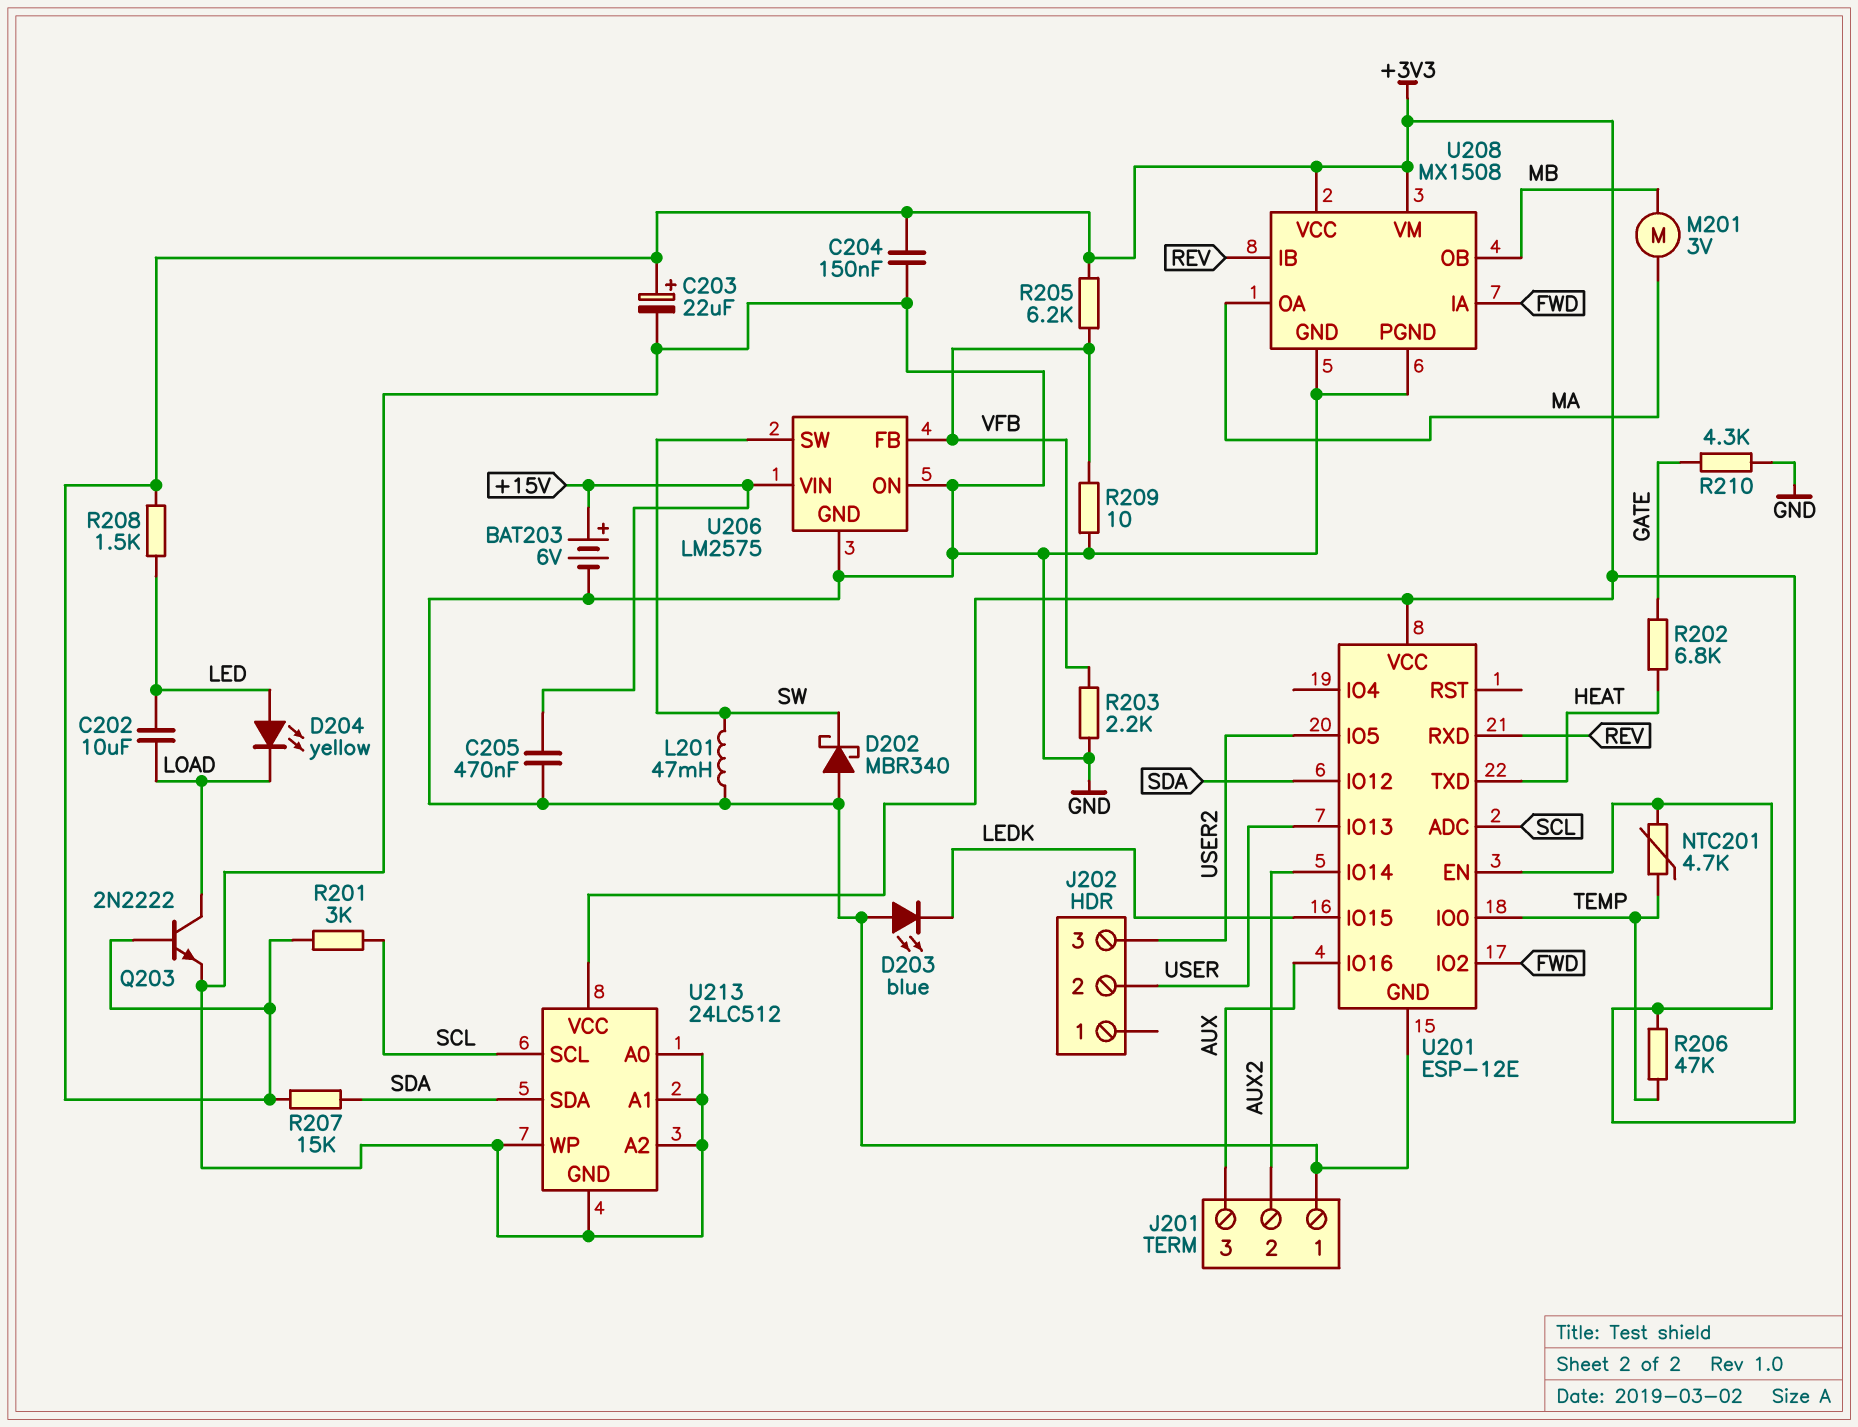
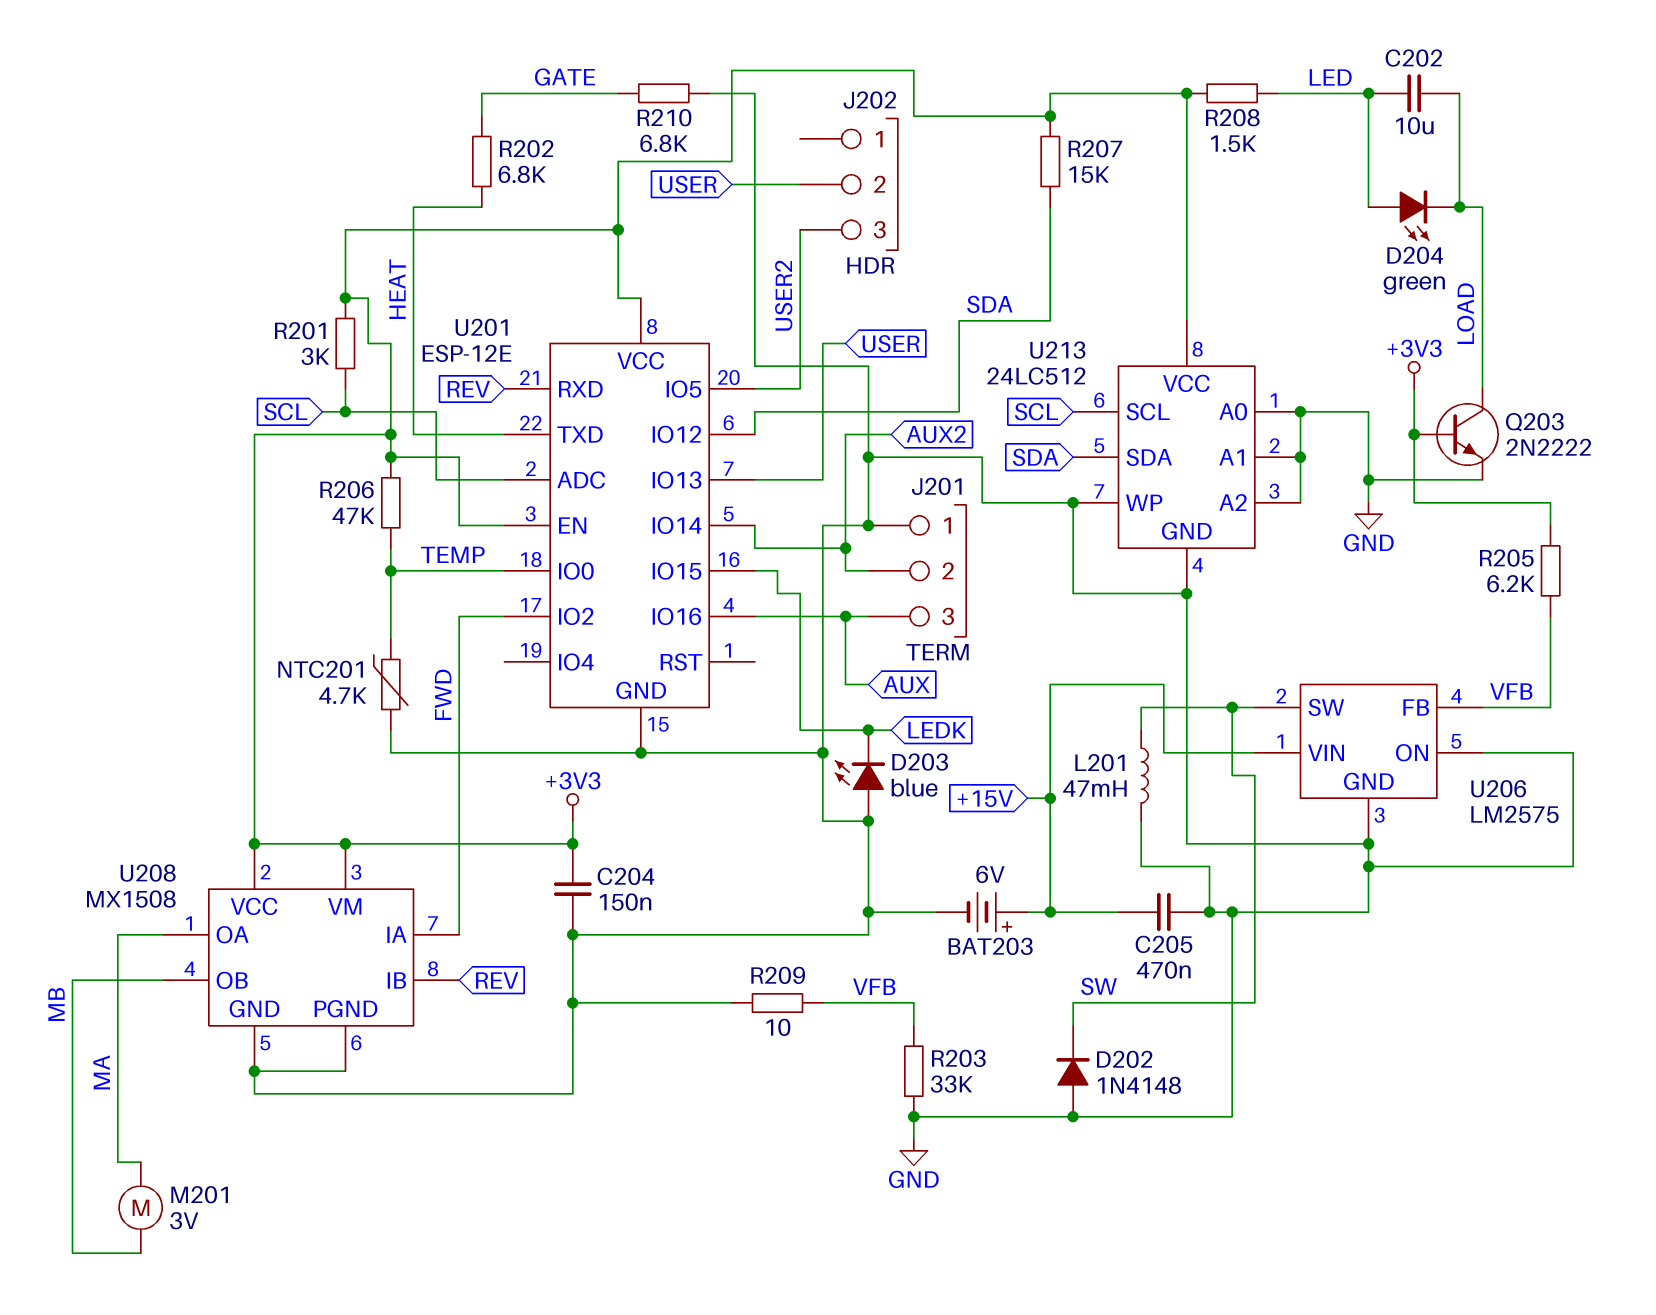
C203: 22uF (plus +3V3, minus GND) -> none
D202: schottky MBR340 (A GND, K SW) -> diode 1N4148 (A GND, K SW)
D204: LED yellow (A LED, K LOAD) -> LED green (A LED, K LOAD)
NTC201: 4.7k (+3V3, TEMP) -> 4.7k (GND, TEMP)
R203: 2.2k (GND, VFB) -> 33k (GND, VFB)
R210: 4.3k (GATE, GND) -> 6.8k (GATE, GND)

